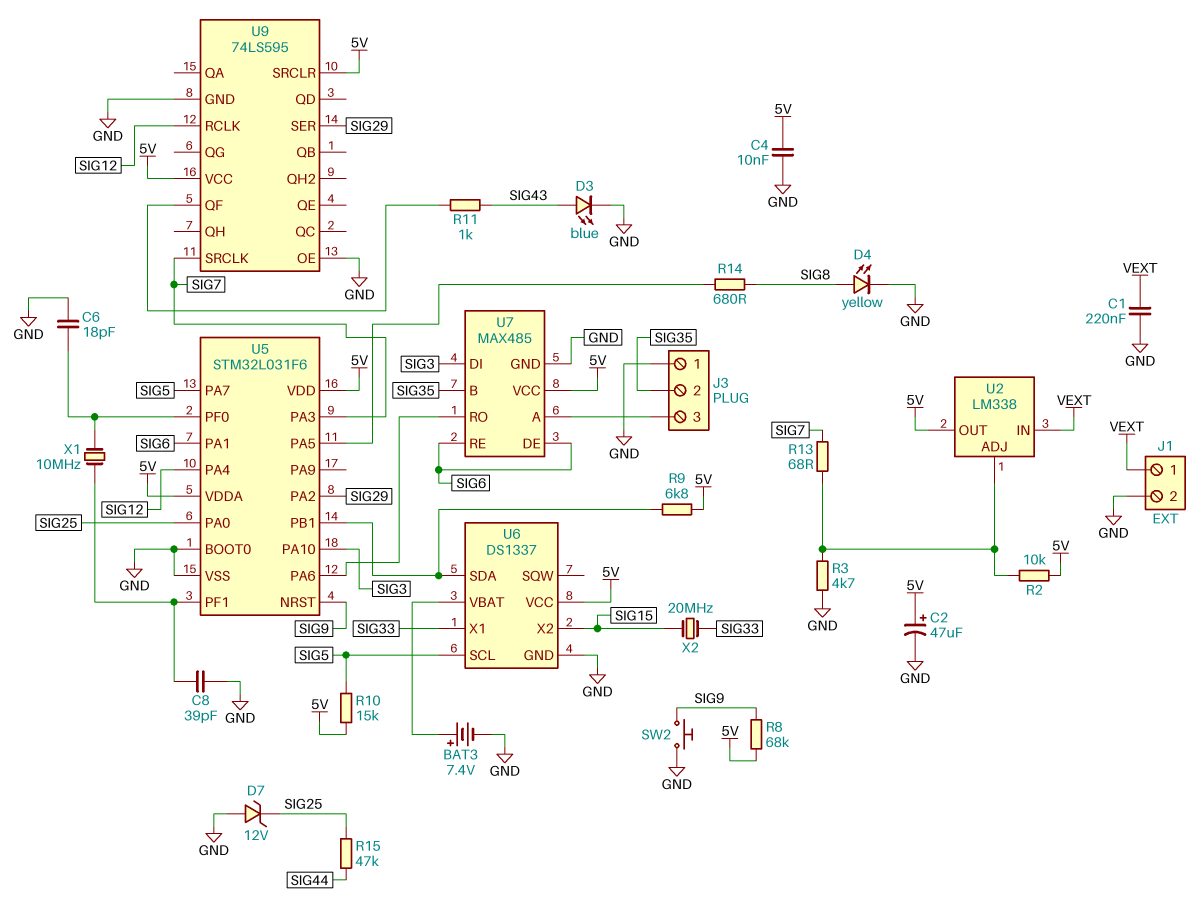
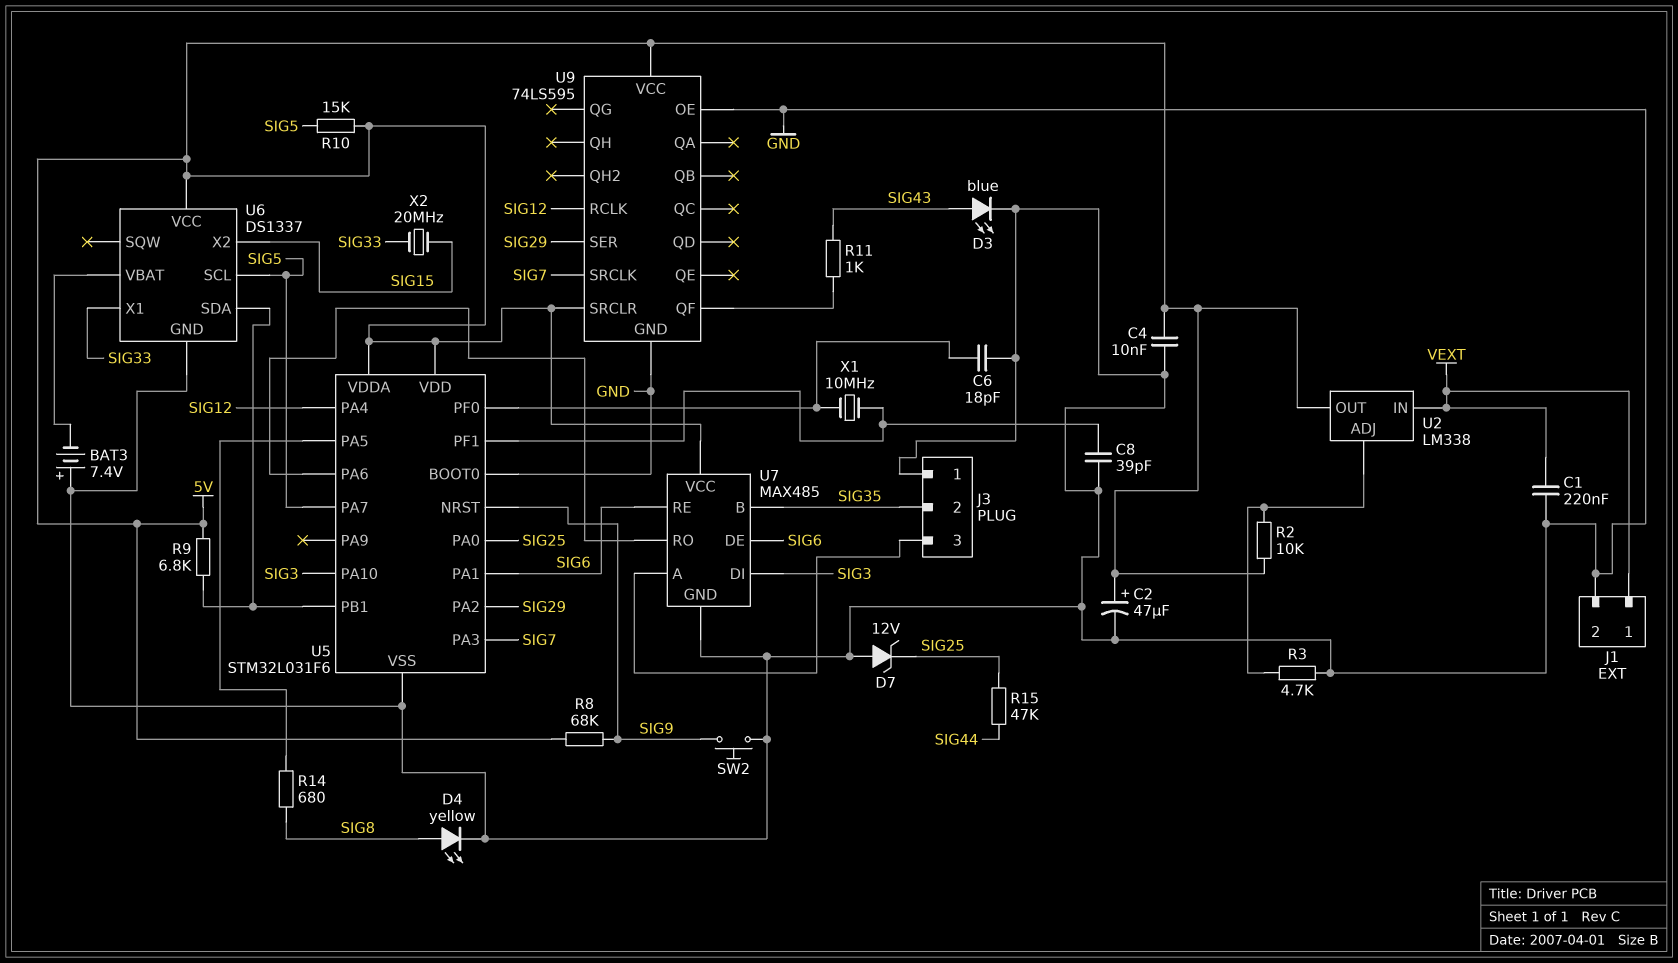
BAT3: 7.4V (plus U6/VBAT, minus GND) -> 7.4V (plus GND, minus U6/VBAT)
R13: 68 (SIG7, U2/ADJ) -> none

